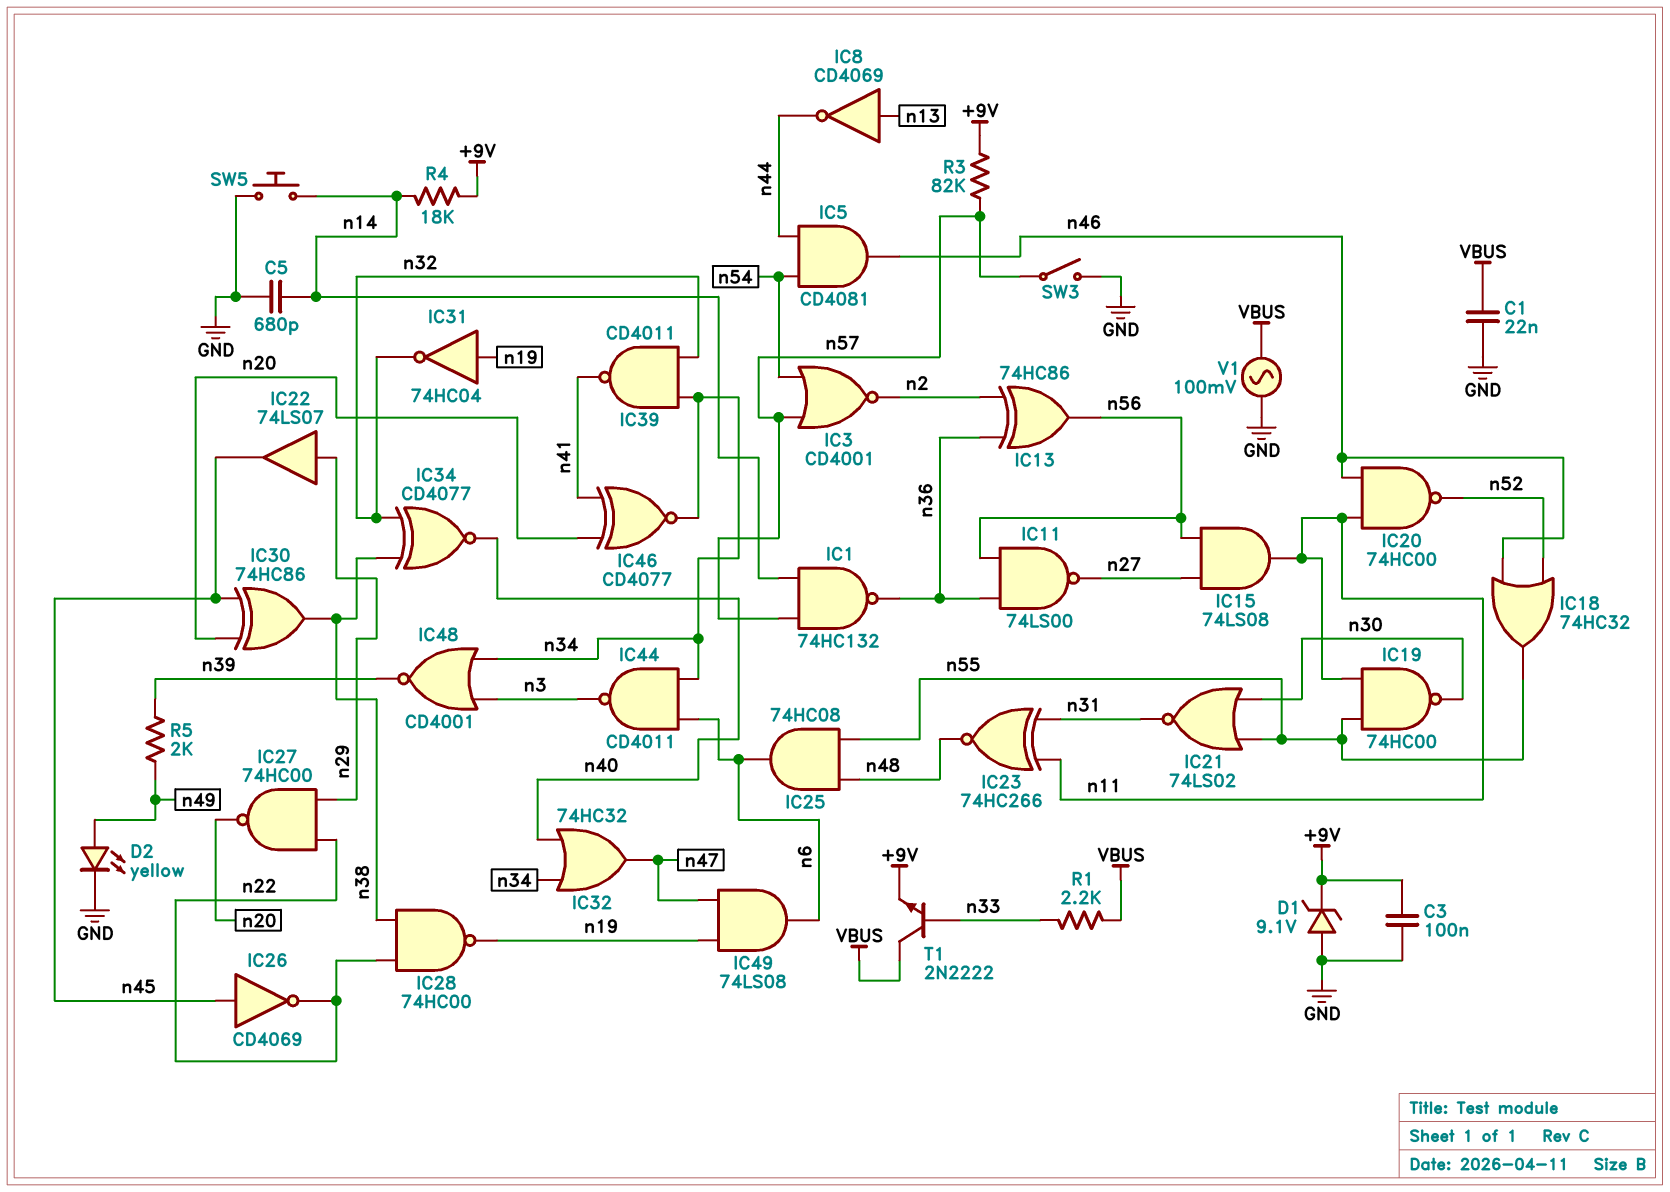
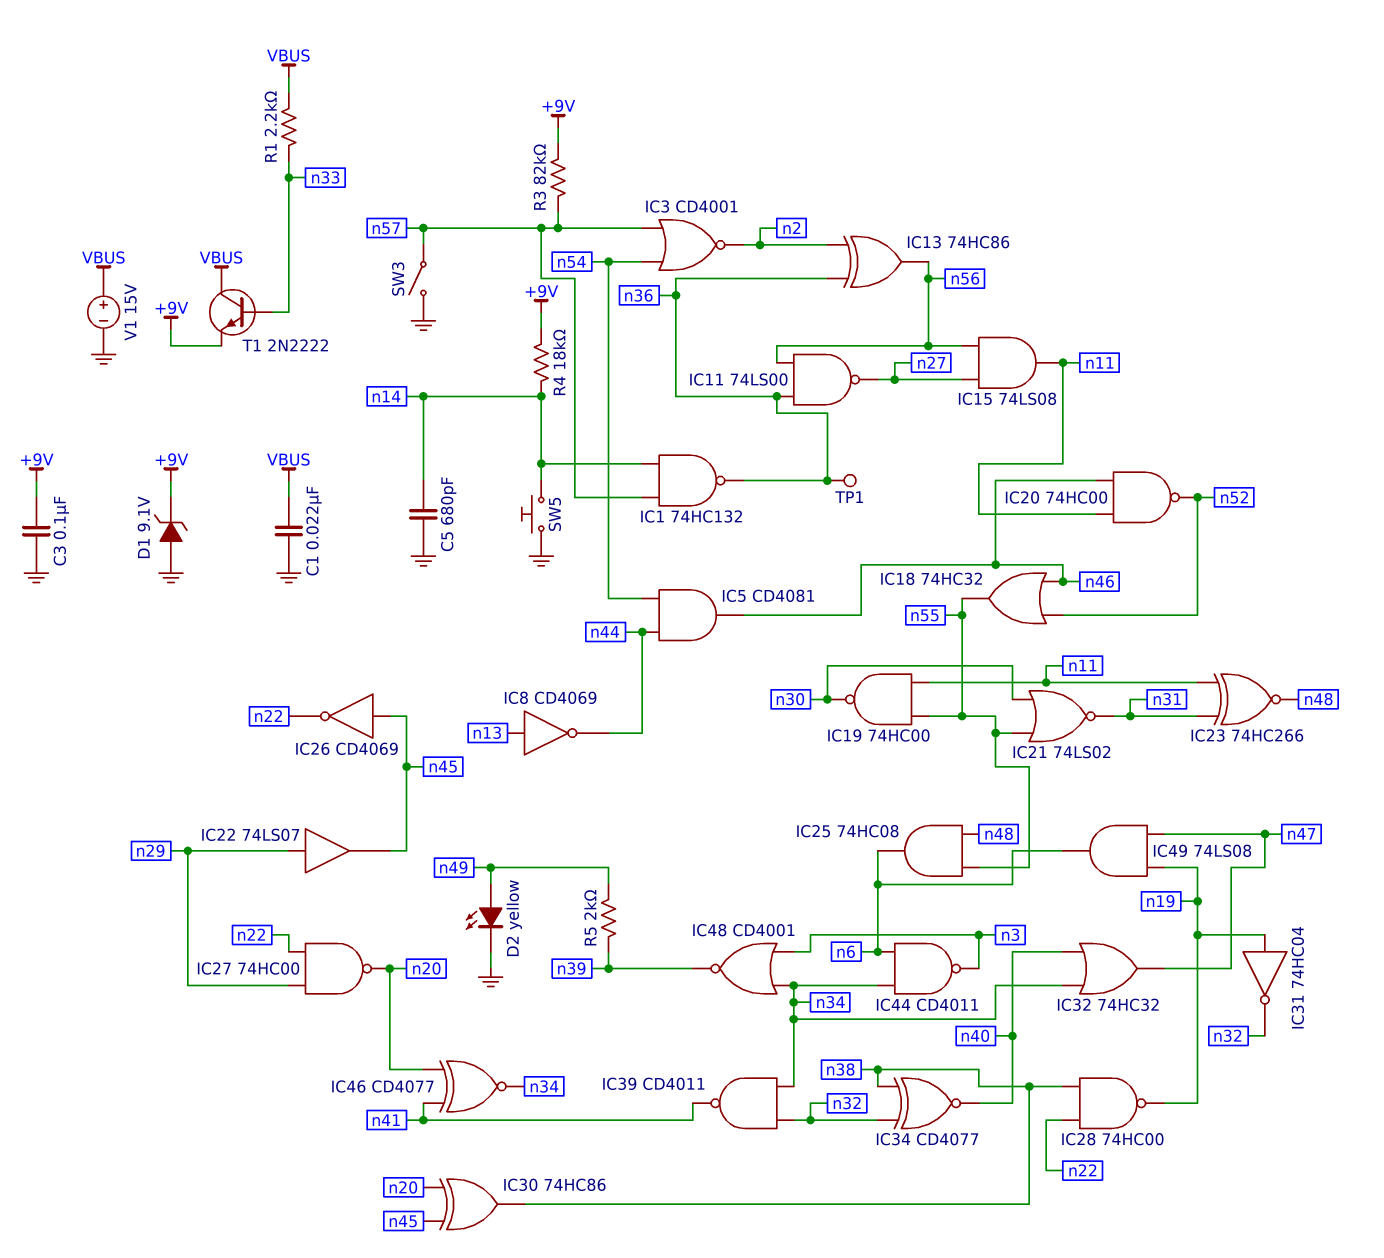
TP1: none -> test point (n36)
V1: AC 100mV (GND, VBUS) -> 15V (plus VBUS, minus GND)

